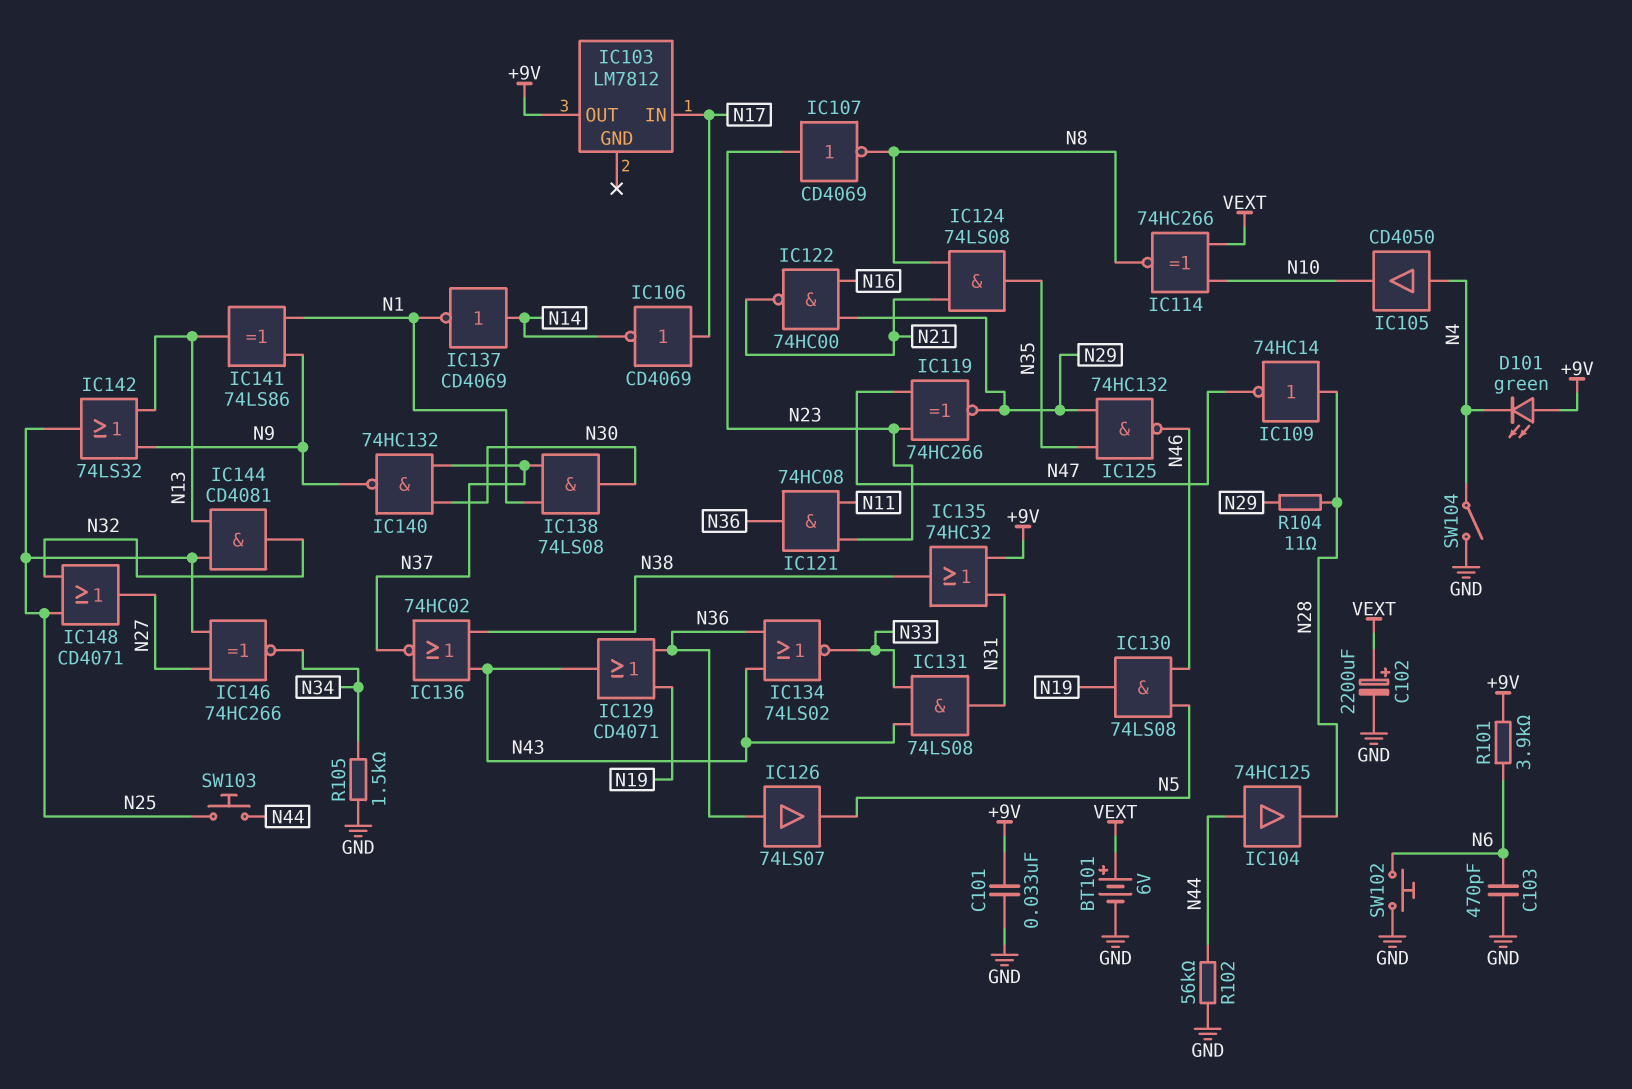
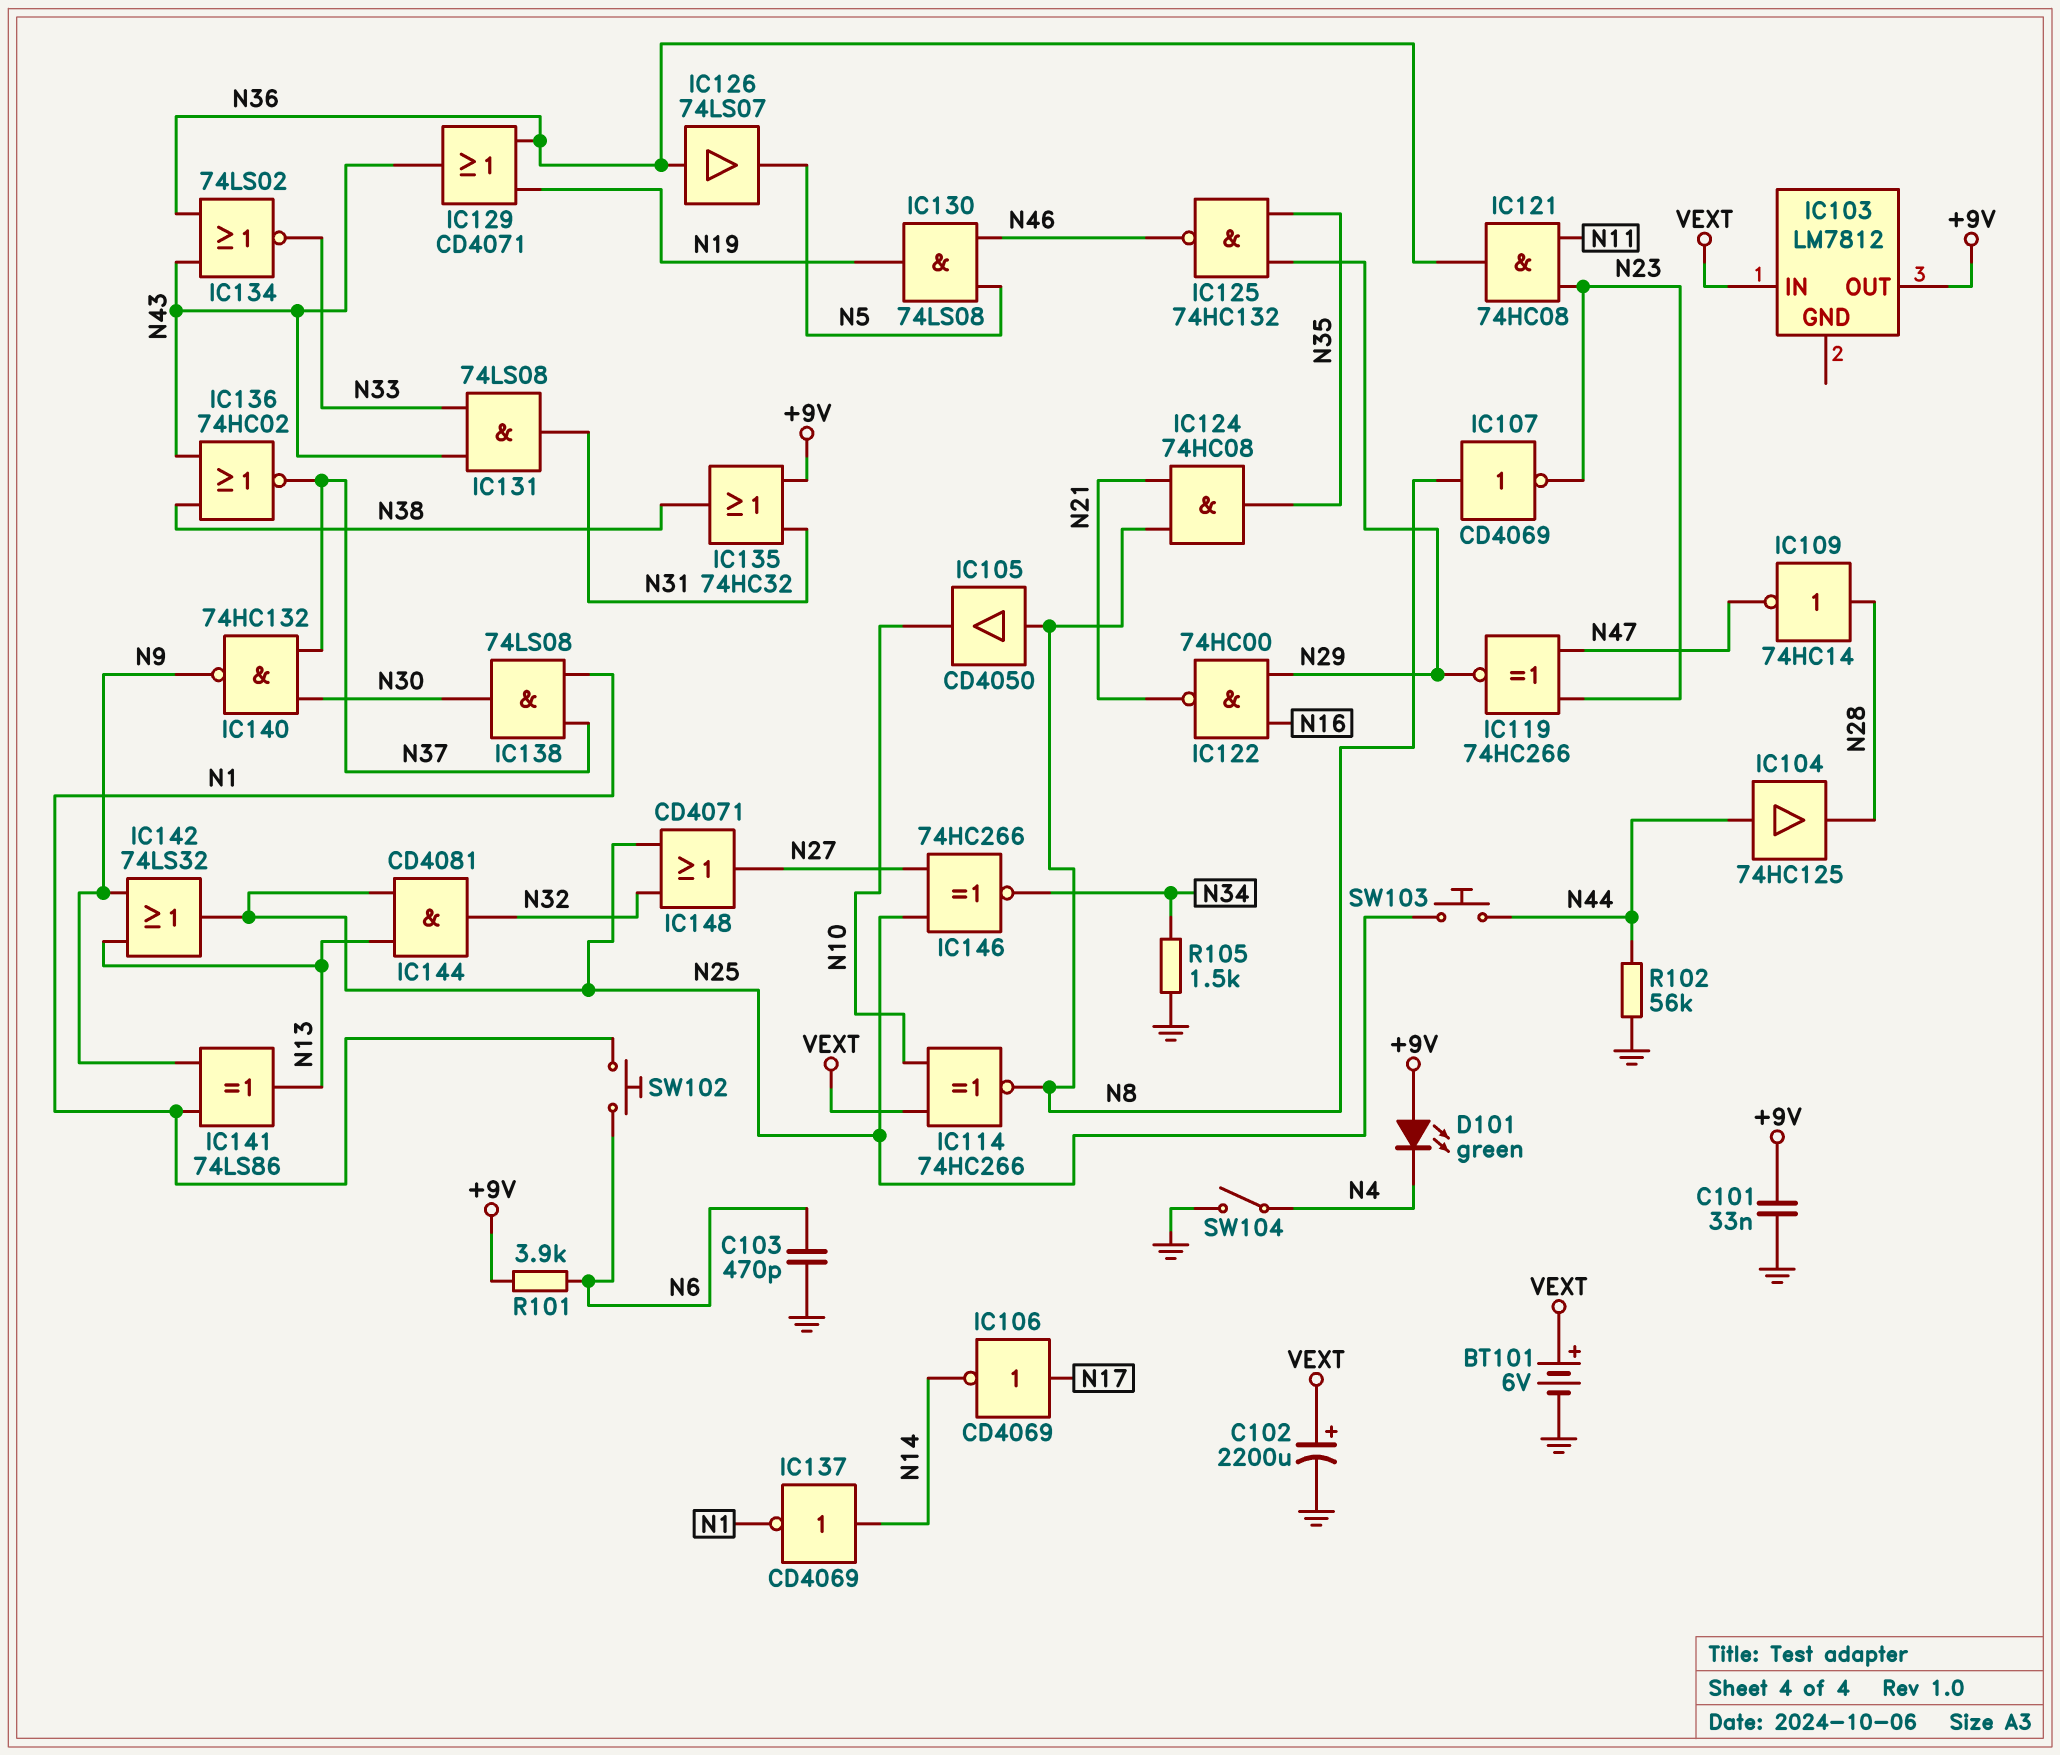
IC103 pin IN: N17 -> VEXT
IC105: buffer CD4050 (in N4, out N10) -> buffer CD4050 (in N8, out N10)
IC107: NOT CD4069 (in N23, out N8) -> NOT CD4069 (in N8, out N23)
IC124: AND 74LS08 (in N8, in N21, out N35) -> AND 74HC08 (in N8, in N21, out N35)
R104: 11 (N28, N29) -> none
SW102: button (GND, N6) -> button (N1, N6)

